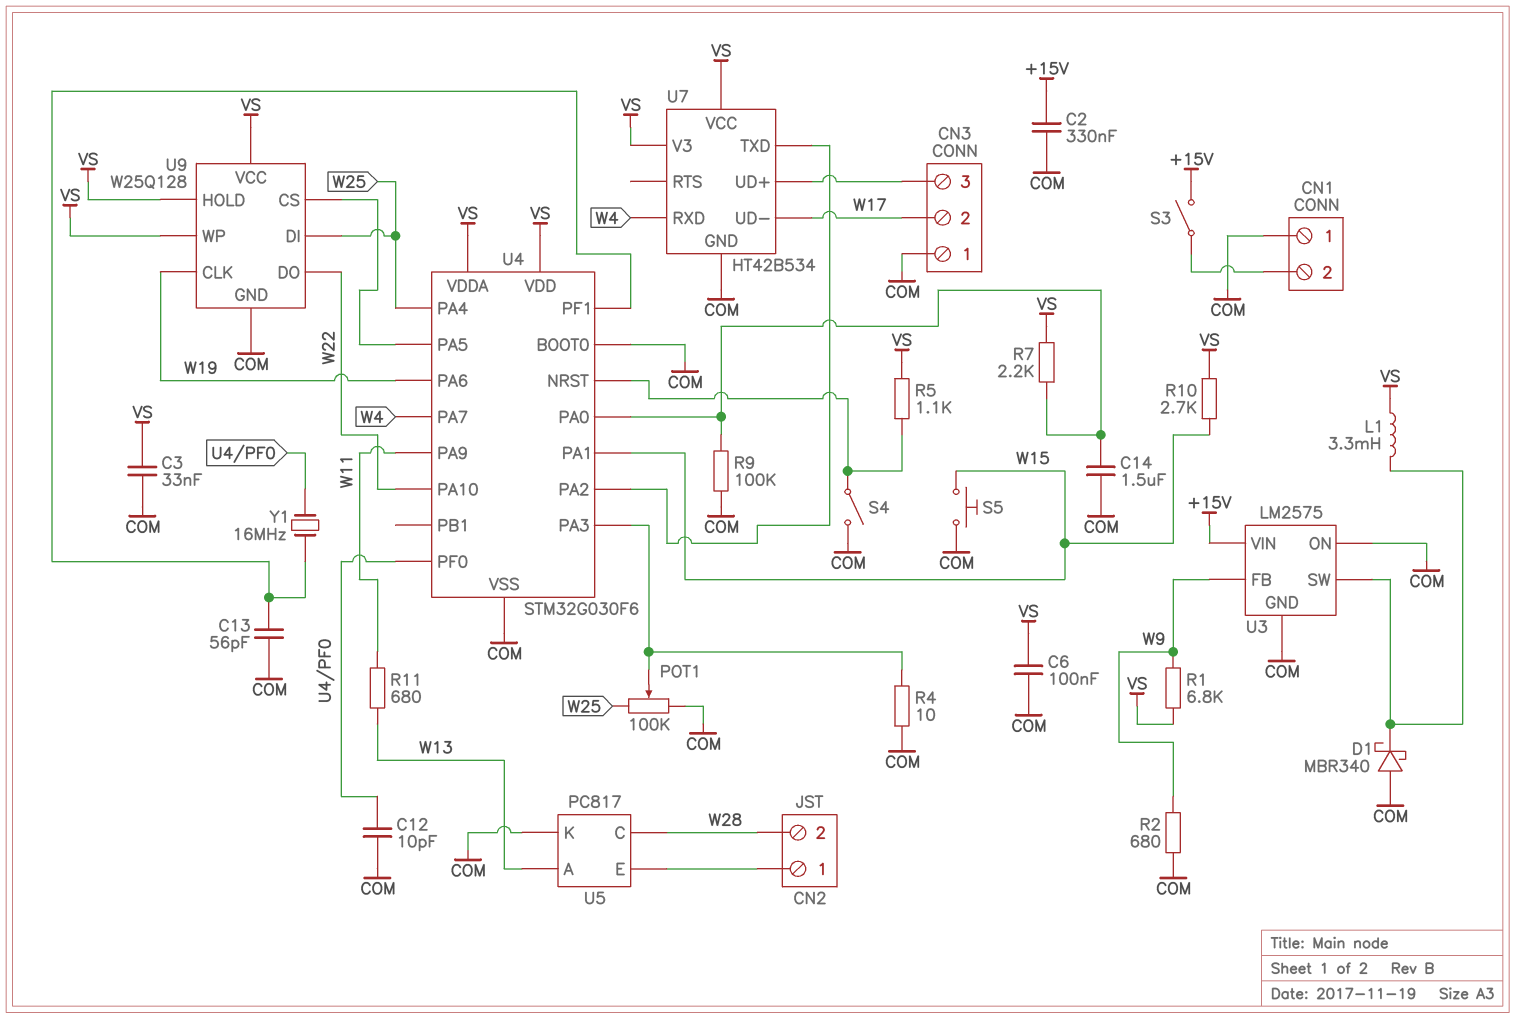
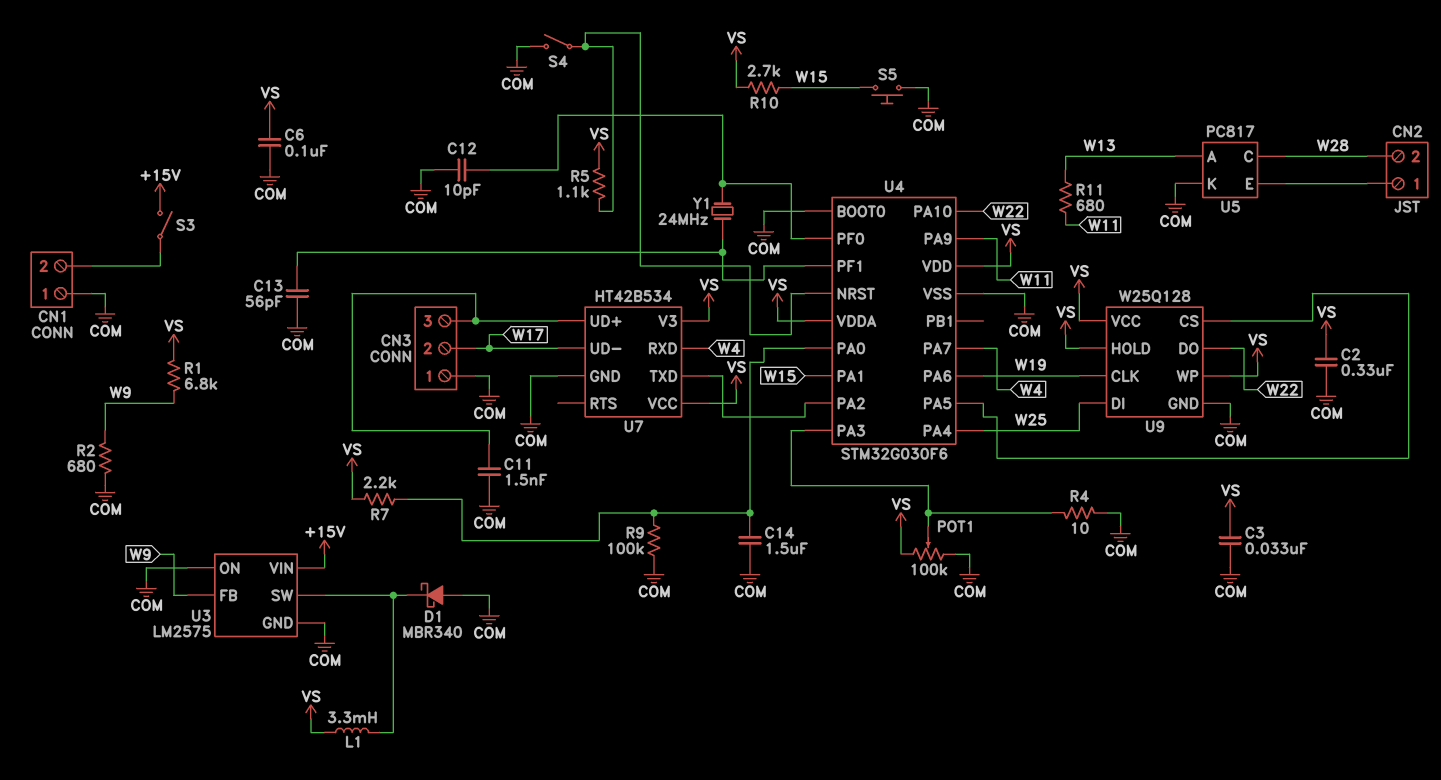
C2: 330nF (+15V, COM) -> 330nF (COM, VS)
C11: none -> 1.5nF (CN3/3, COM)
POT1: 100k (COM, W25, wiper U4/PA3) -> 100k (COM, VS, wiper U4/PA3)
Y1: 16MHz (U4/PF0, U4/PF1) -> 24MHz (U4/PF0, U4/PF1)

